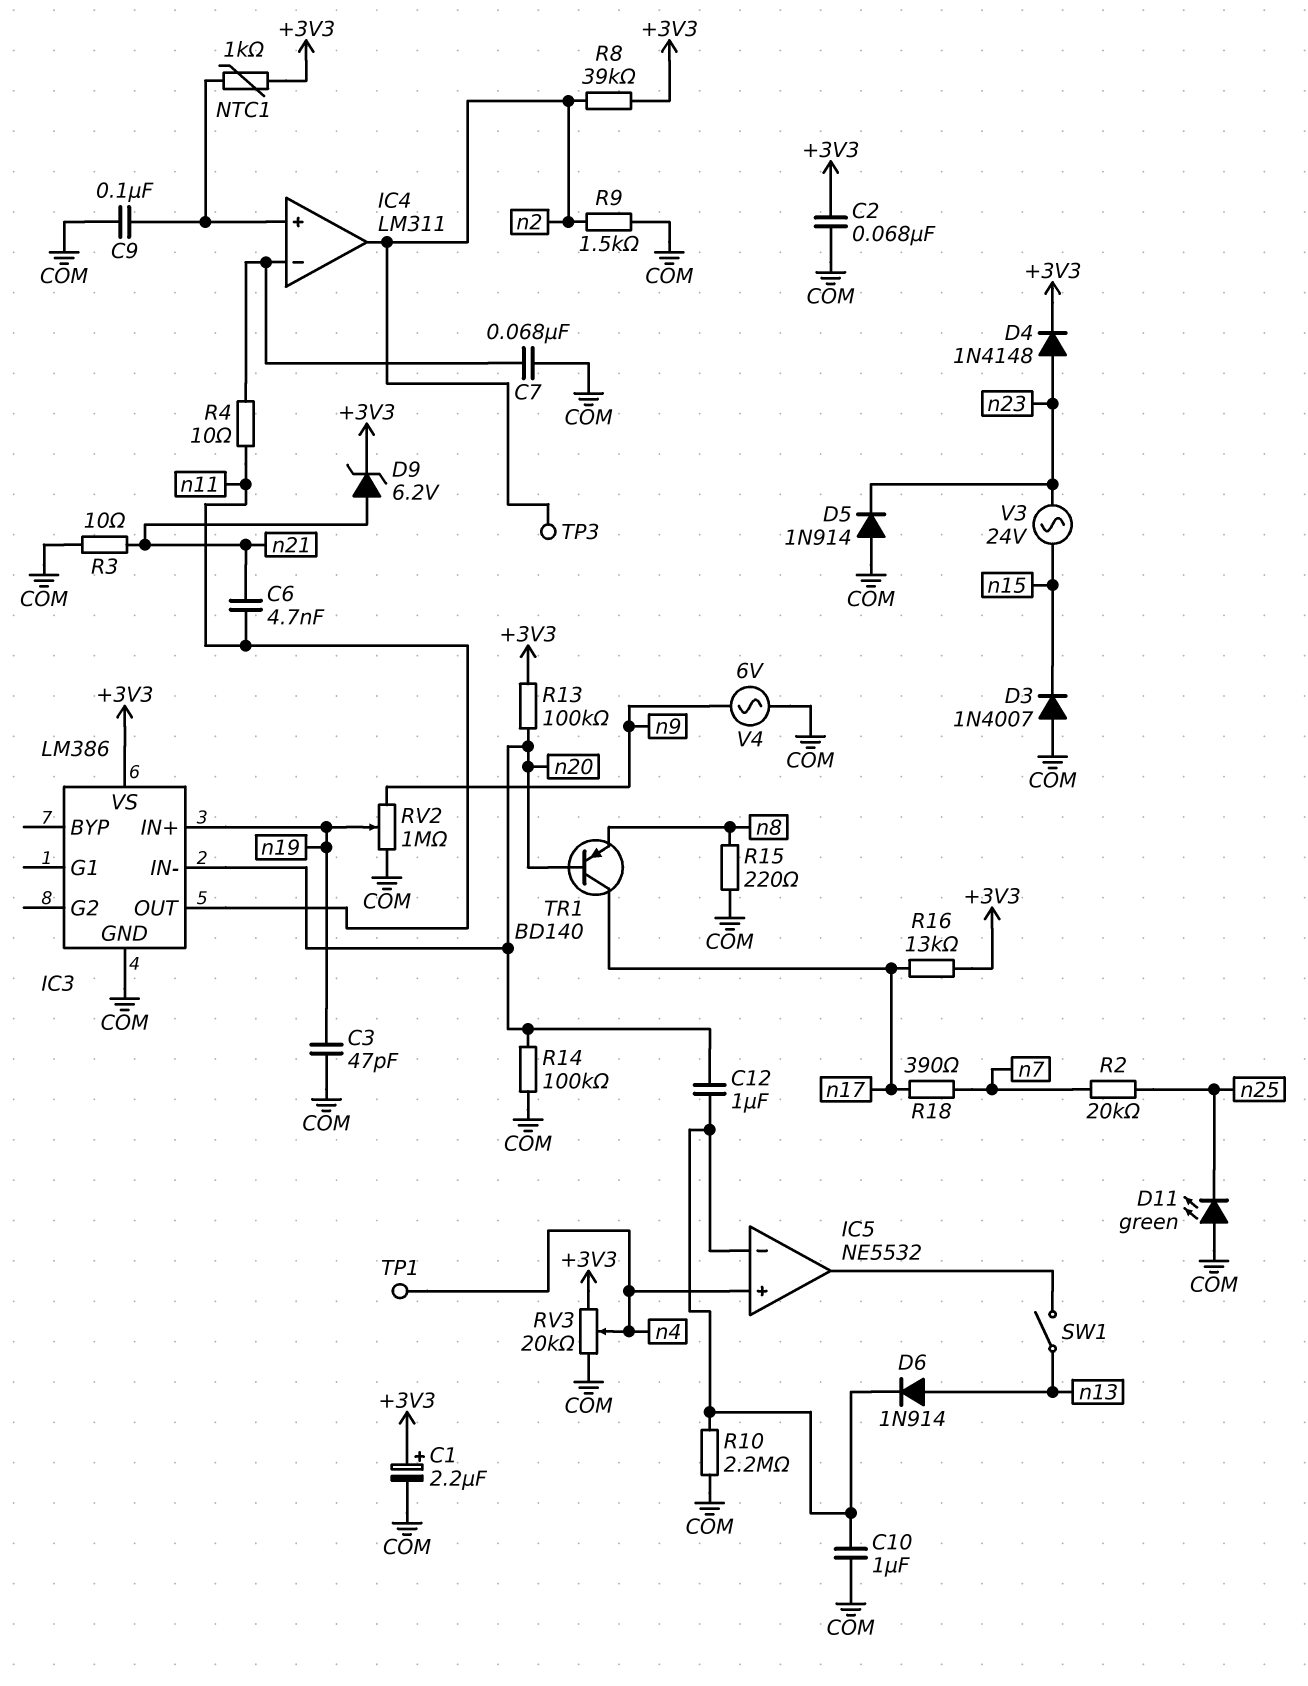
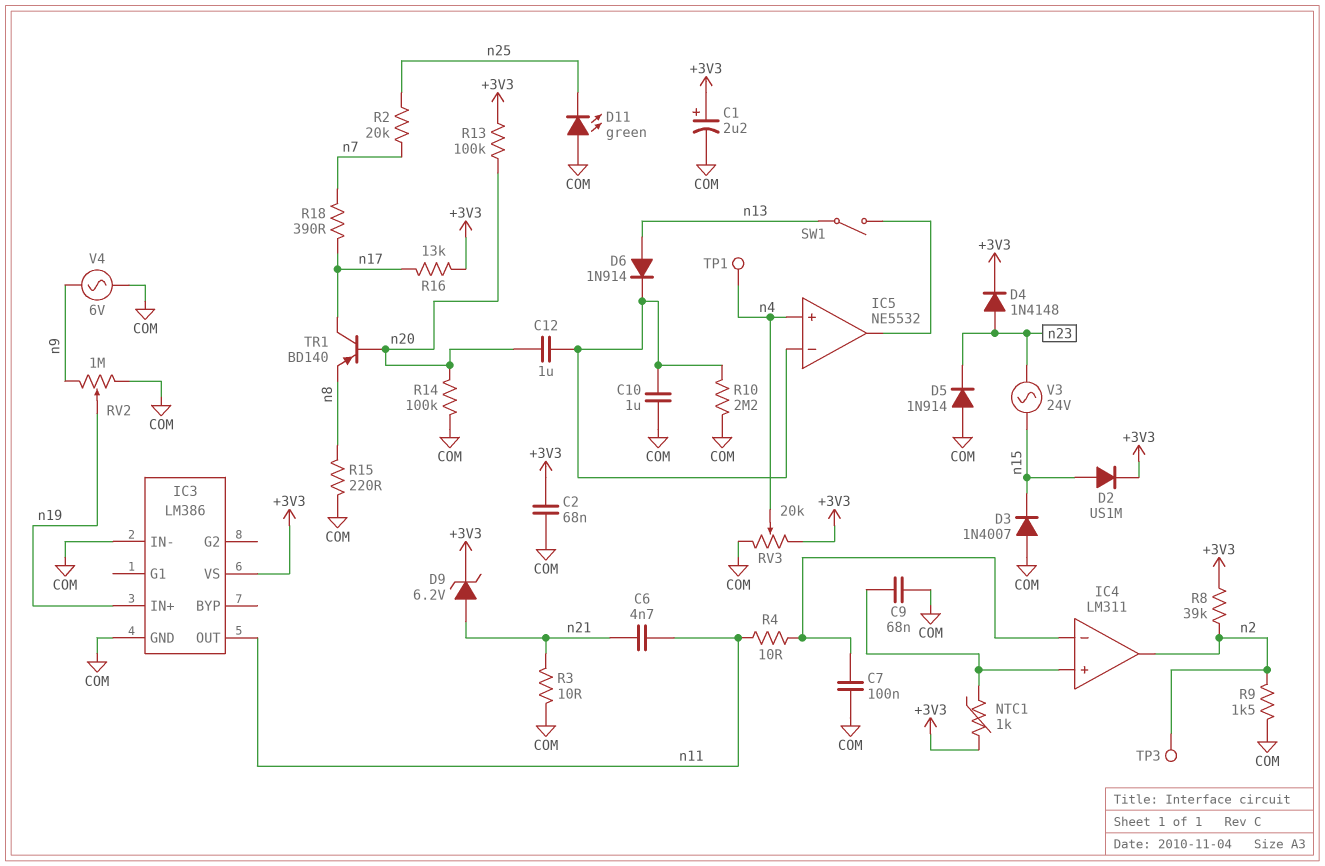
C3: 47pF (COM, n19) -> none
C7: 68nF (COM, IC4/in-) -> 100nF (COM, IC4/in-)
C9: 100nF (COM, IC4/in+) -> 68nF (COM, IC4/in+)
D2: none -> diode US1M (A n15, K +3V3)
IC3 pin IN-: n20 -> COM

